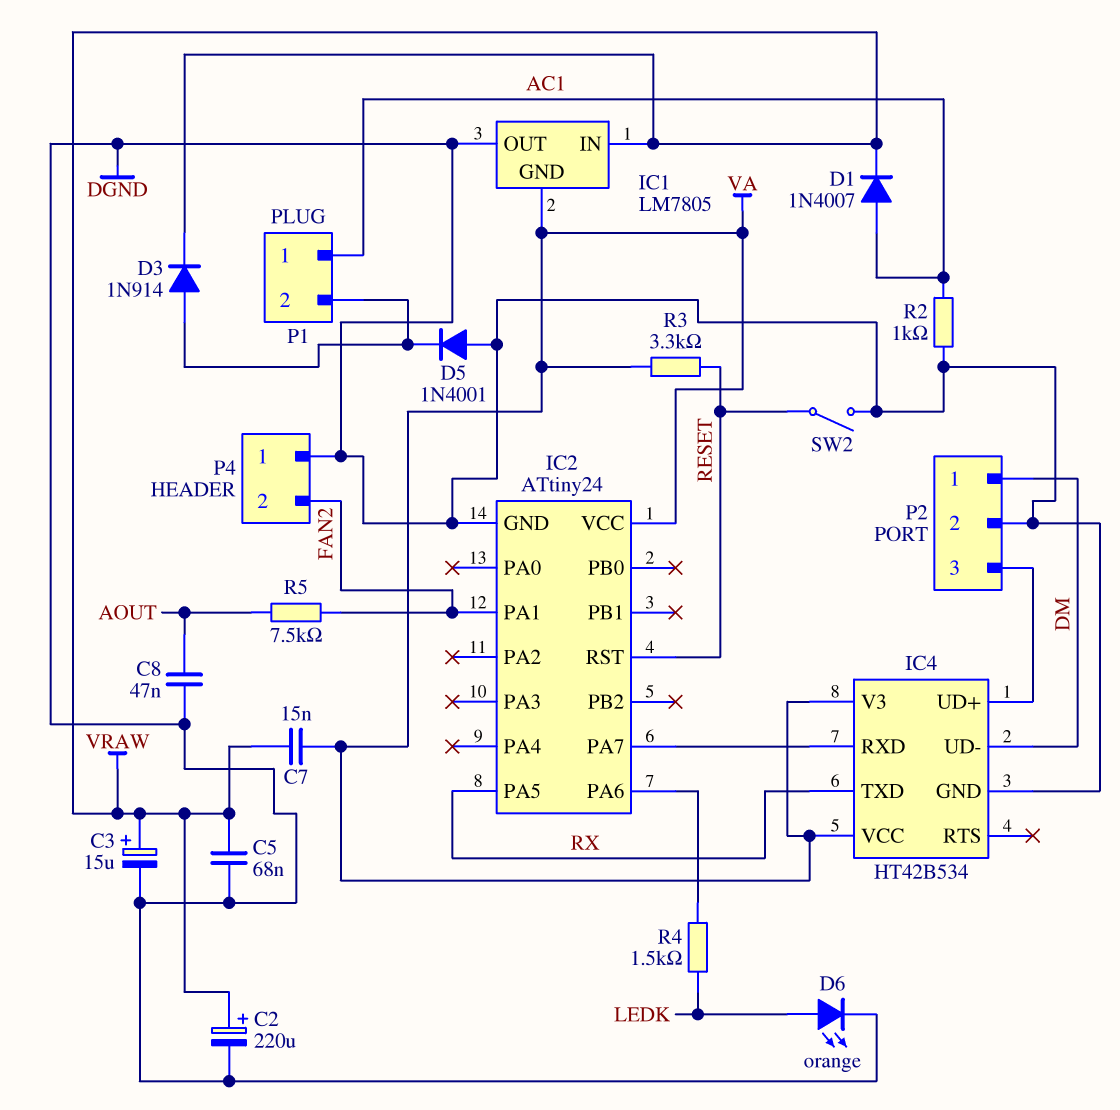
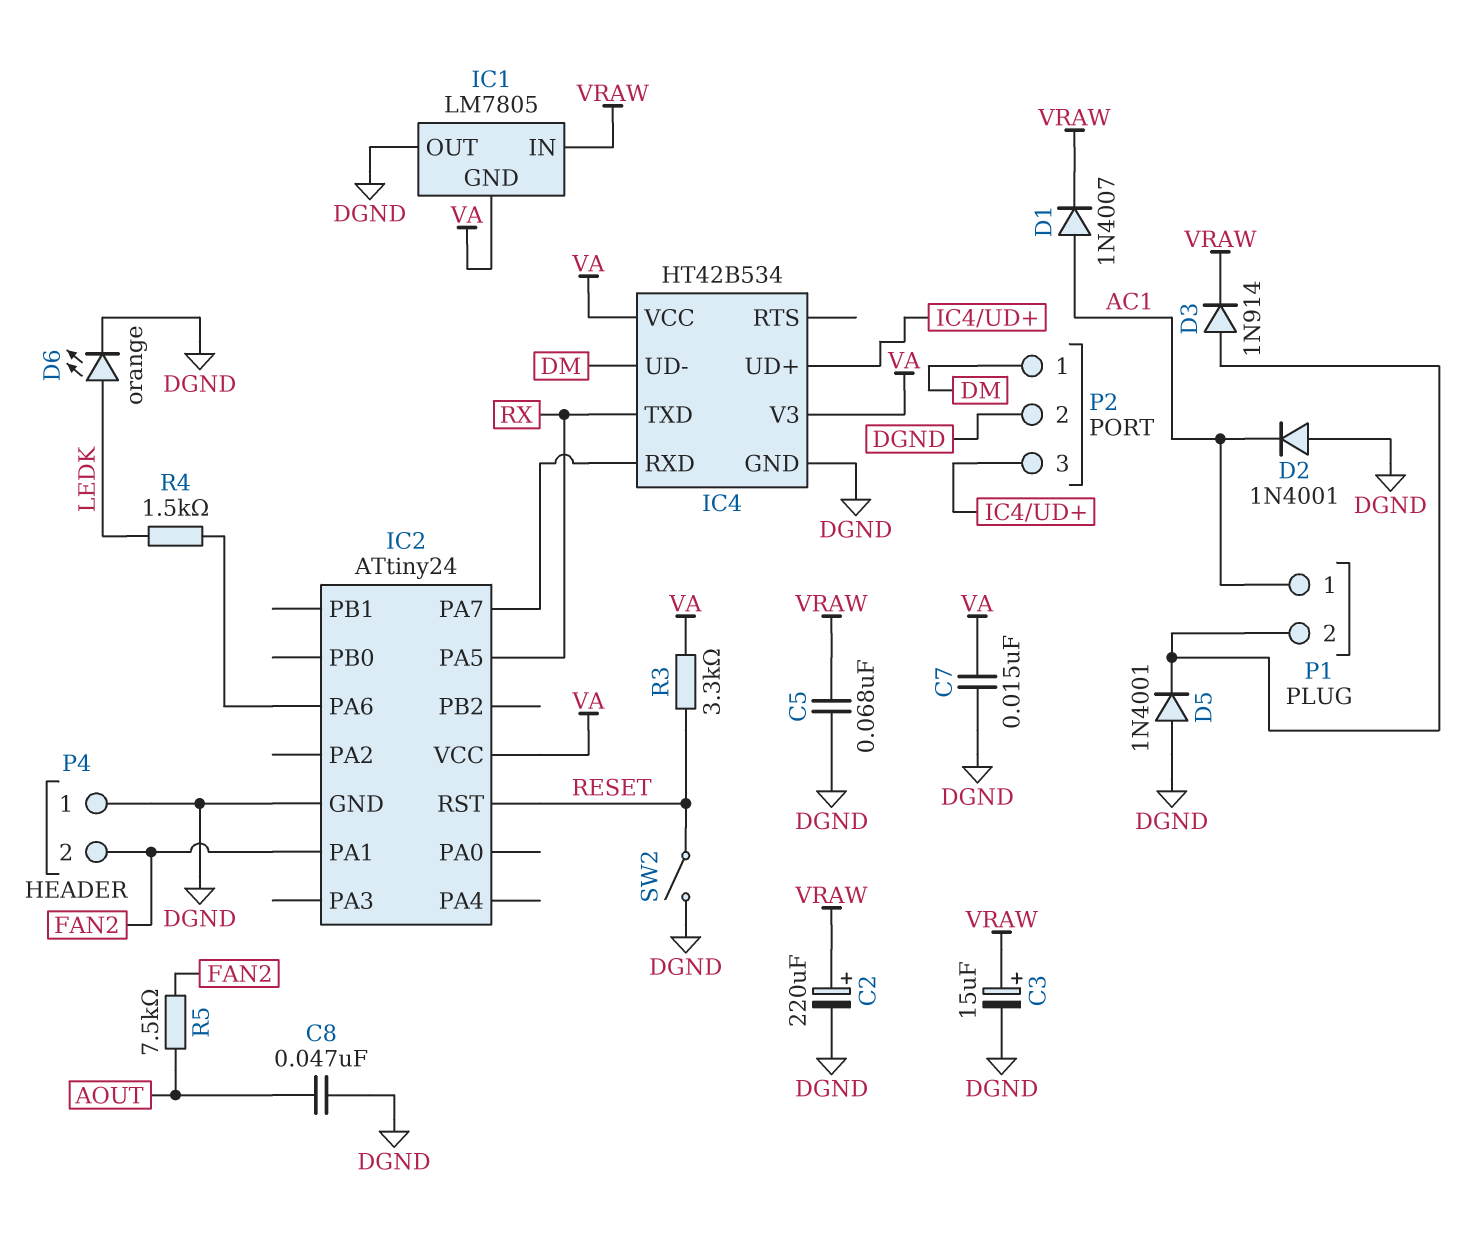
C7: 15nF (VA, VRAW) -> 15nF (DGND, VA)
D2: none -> diode 1N4001 (A DGND, K AC1)
R2: 1k (AC1, DGND) -> none

